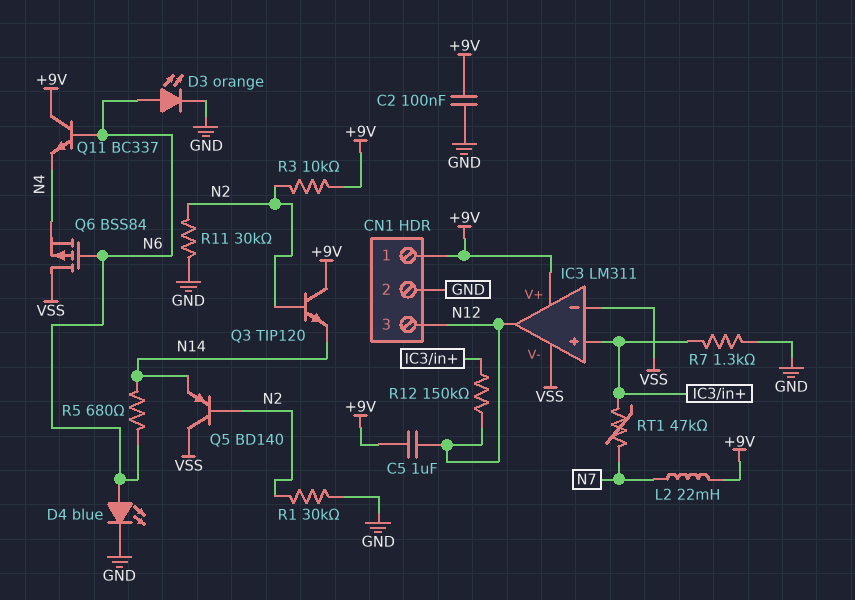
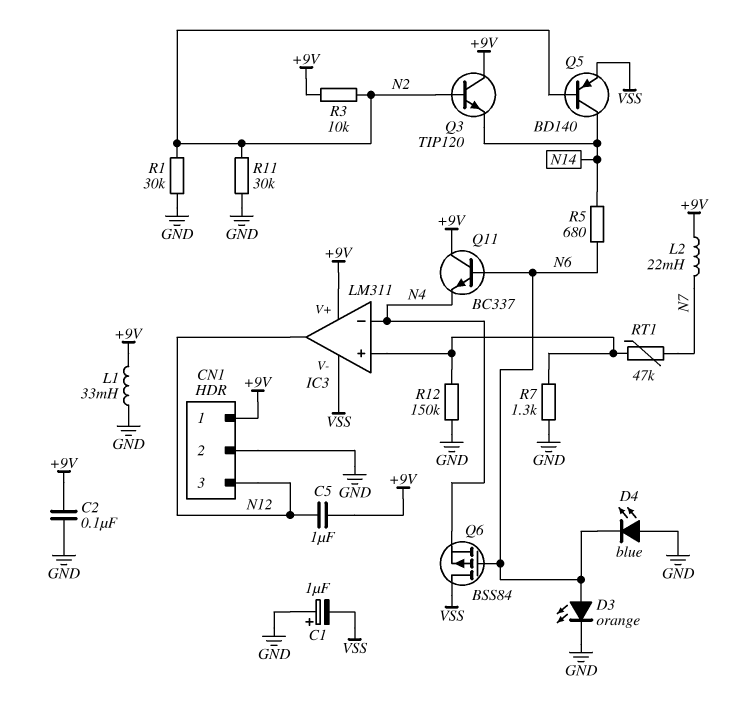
C1: none -> 1uF (plus GND, minus VSS)
D4: LED blue (A N6, K GND) -> LED blue (A GND, K N6)
IC3 pin in-: VSS -> N4
L1: none -> 33mH (+9V, GND)
Q5: PNP BD140 (B N2, C VSS, E N14) -> PNP BD140 (B N2, C N14, E VSS)
R12: 150k (IC3/in+, N12) -> 150k (GND, IC3/in+)

